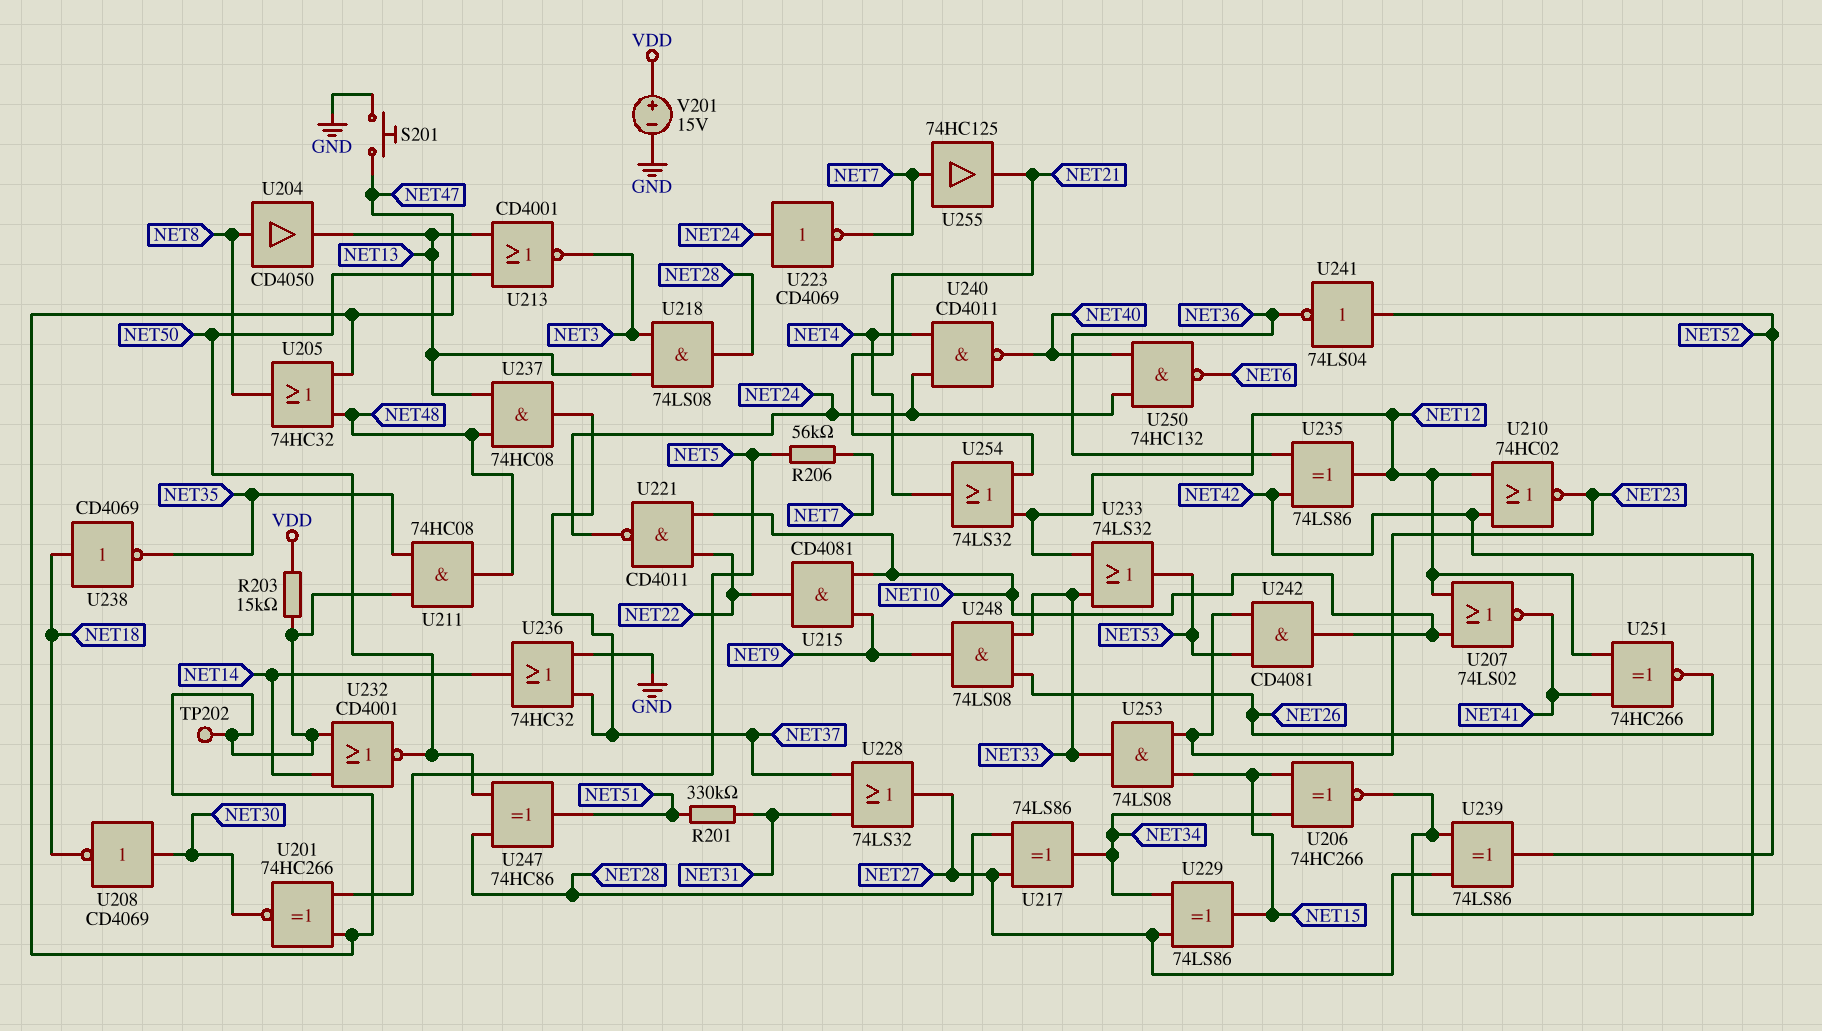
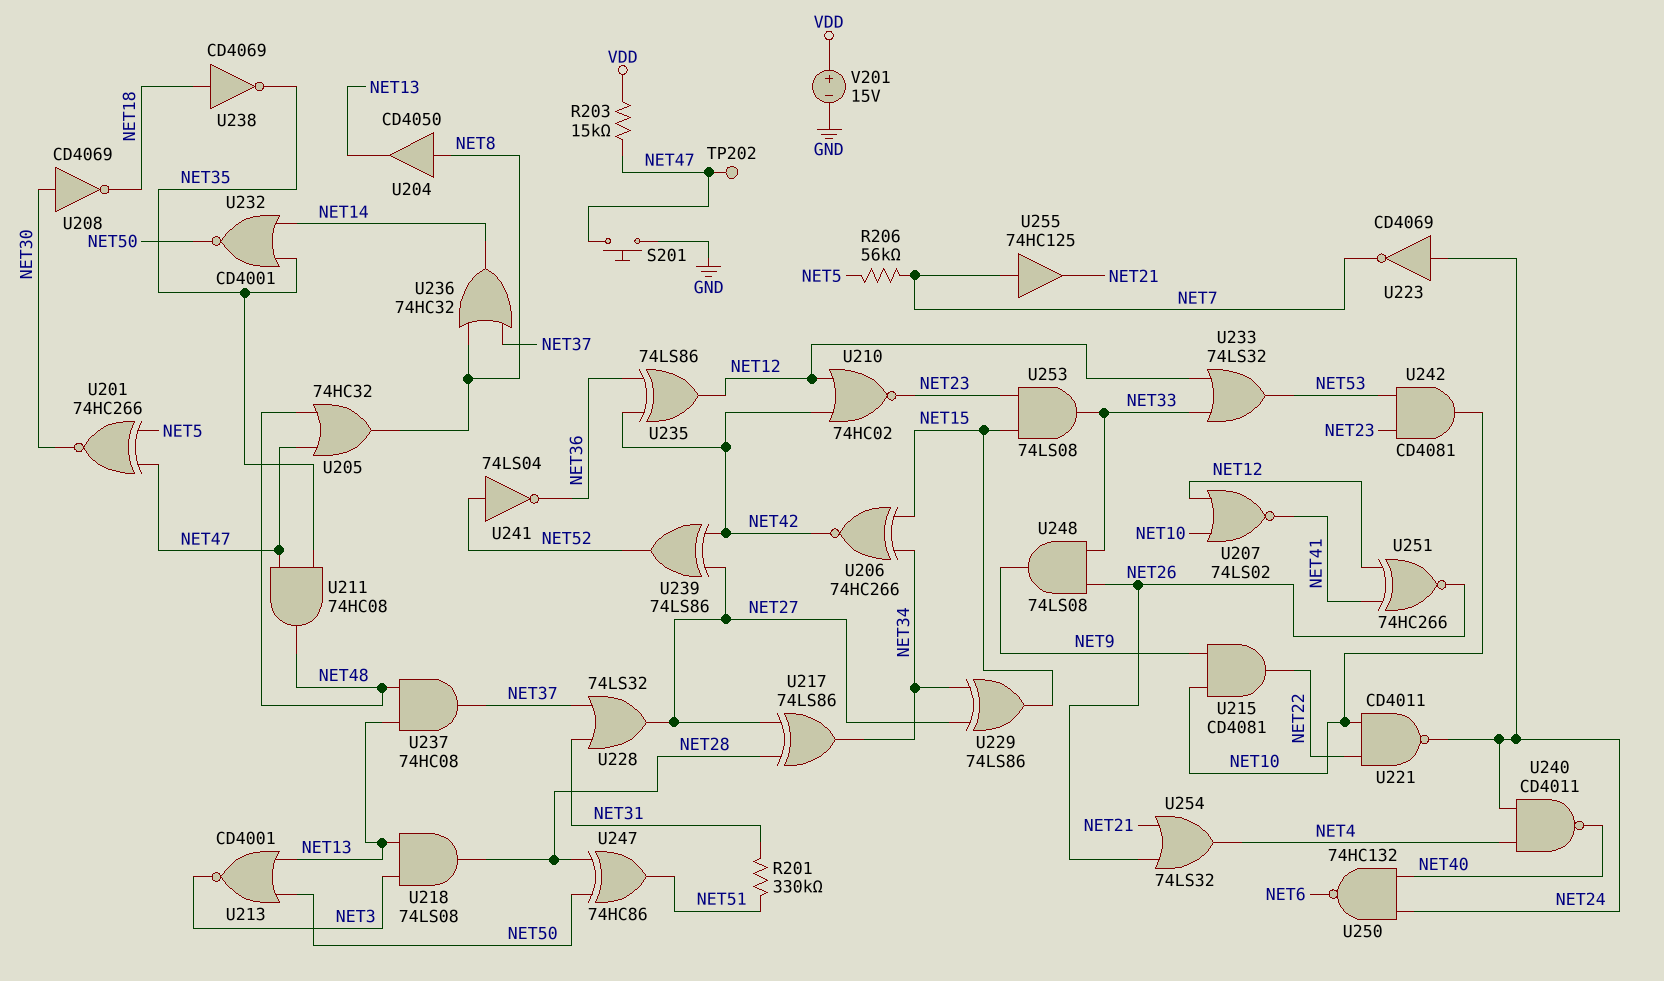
U232: NOR CD4001 (in NET14, in NET47, out NET50) -> NOR CD4001 (in NET14, in NET35, out NET50)
U236: OR 74HC32 (in GND, in NET37, out NET14) -> OR 74HC32 (in NET8, in NET37, out NET14)
U254: OR 74LS32 (in NET12, in NET21, out NET4) -> OR 74LS32 (in NET21, in NET26, out NET4)

